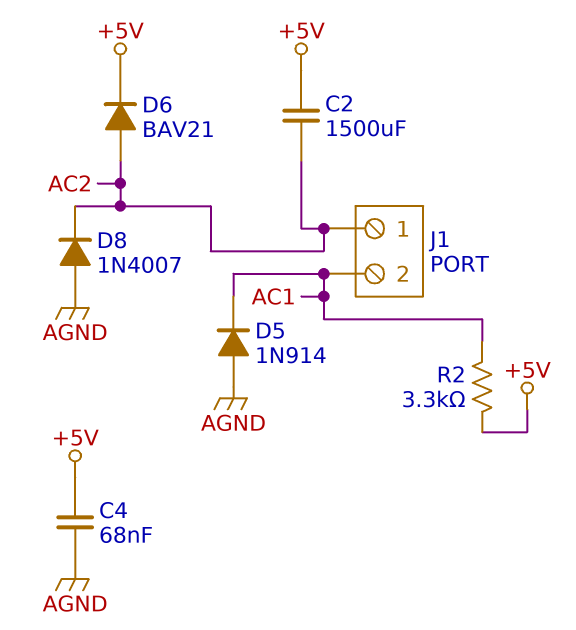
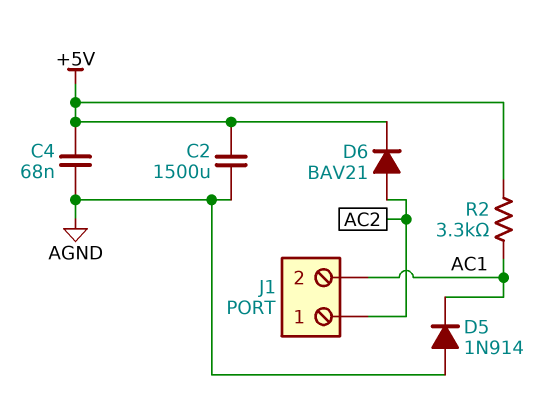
C2: 1500uF (+5V, AC2) -> 1500uF (+5V, AGND)
D8: diode 1N4007 (A AGND, K AC2) -> none

